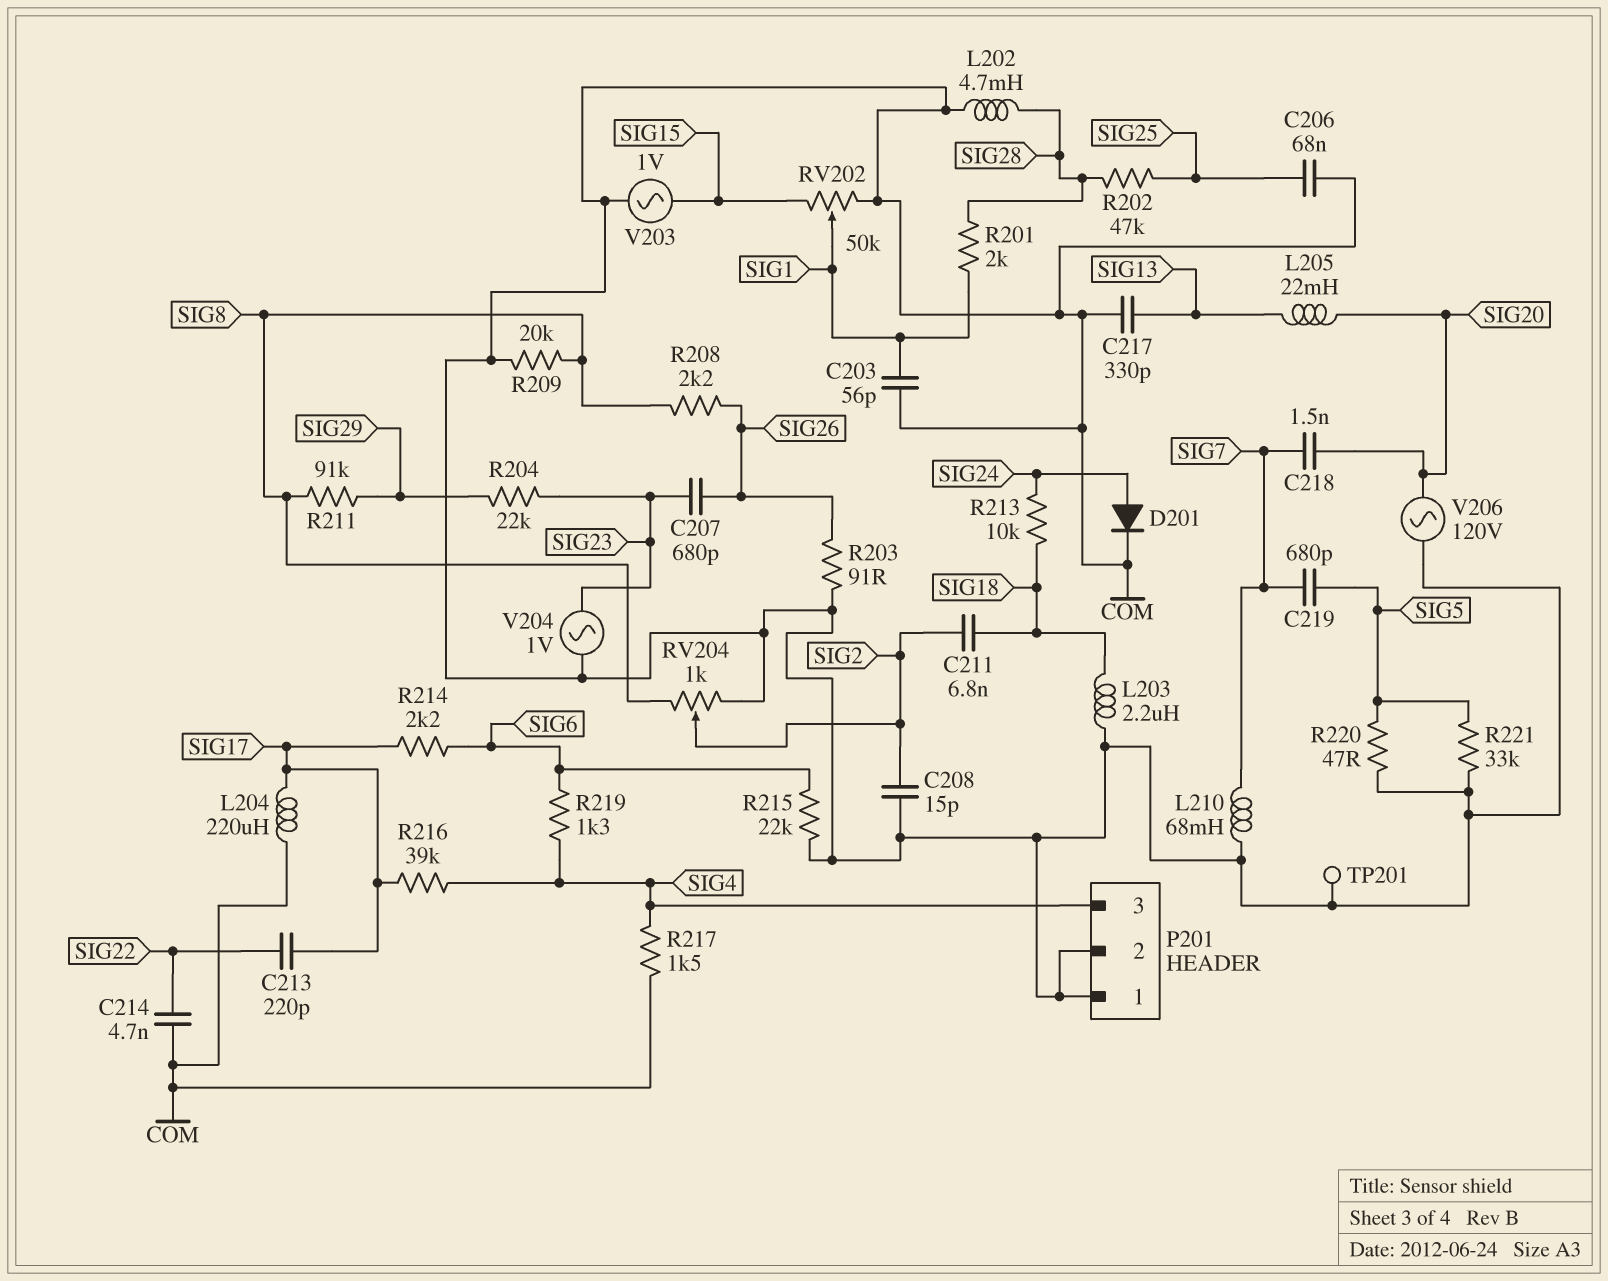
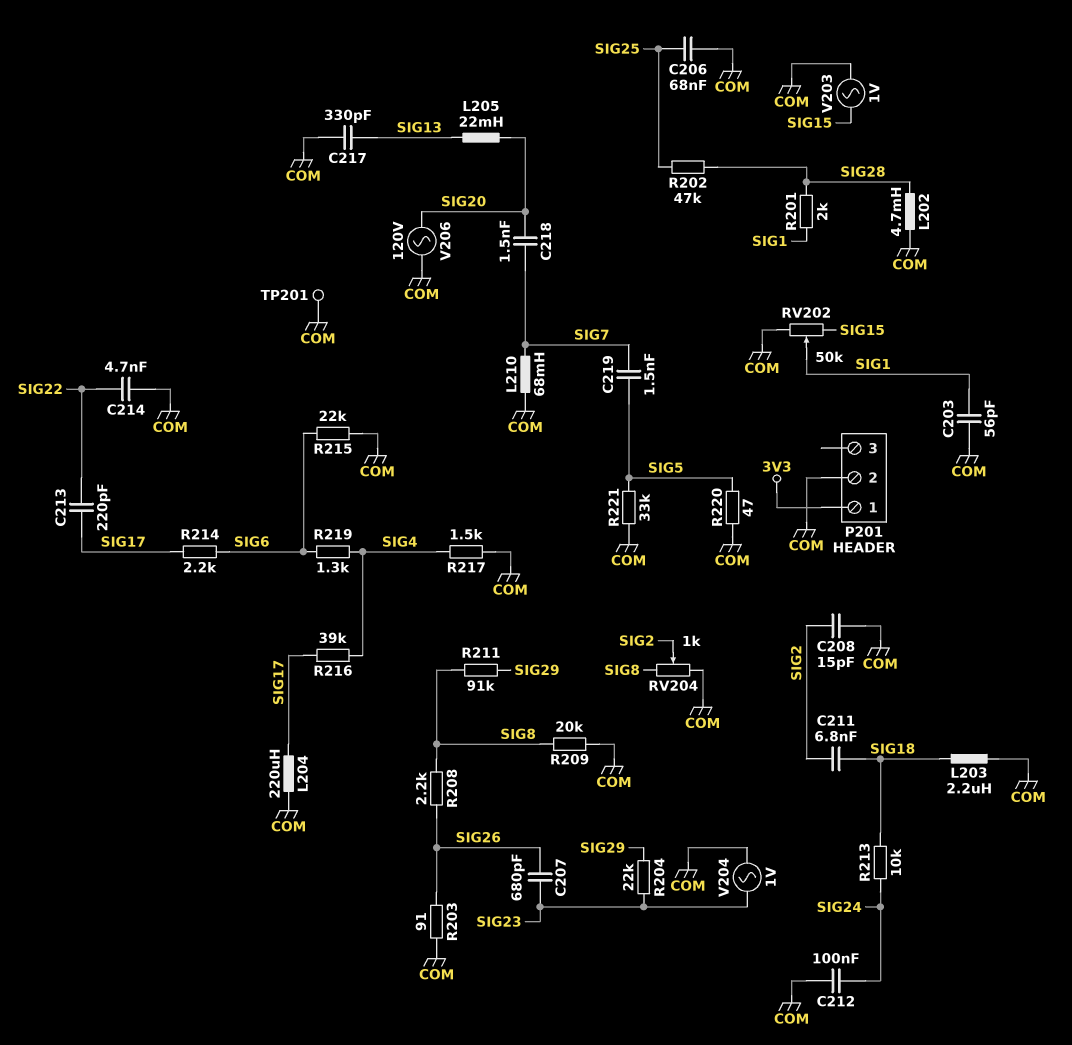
C212: none -> 100nF (COM, SIG24)
C219: 680pF (SIG5, SIG7) -> 1.5nF (SIG5, SIG7)
D201: diode (A SIG24, K COM) -> none
P201 pin 1: COM -> 3V3
P201 pin 3: SIG4 -> none

